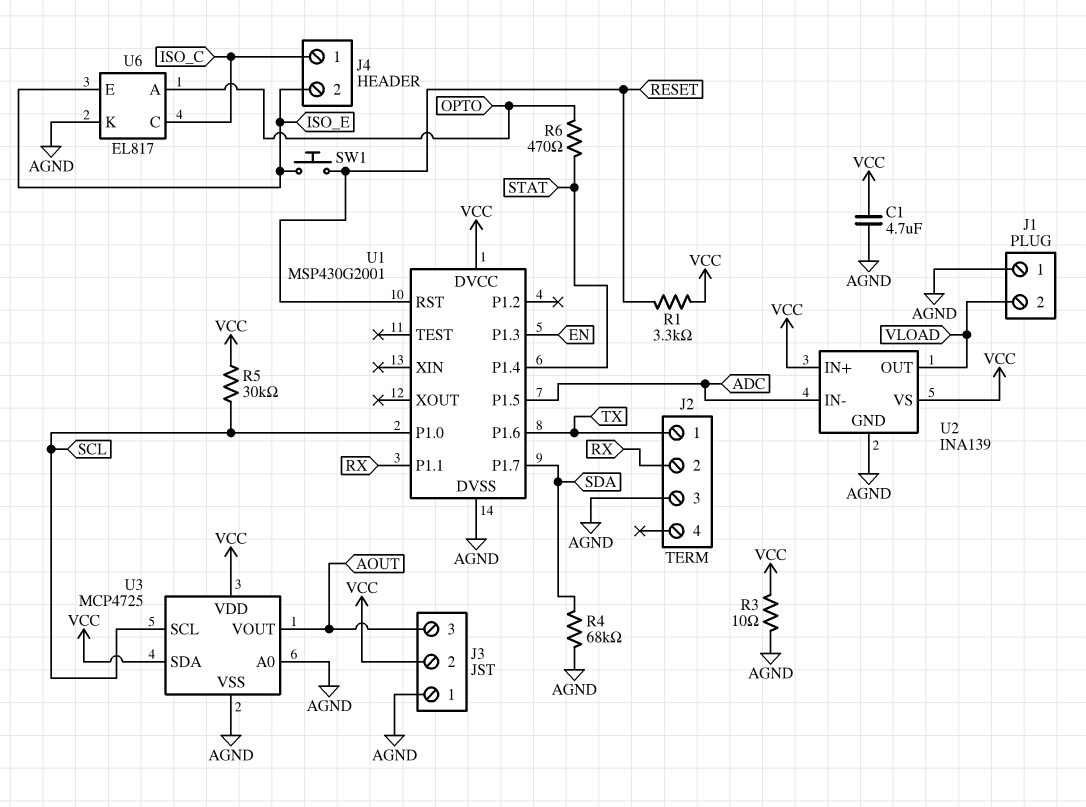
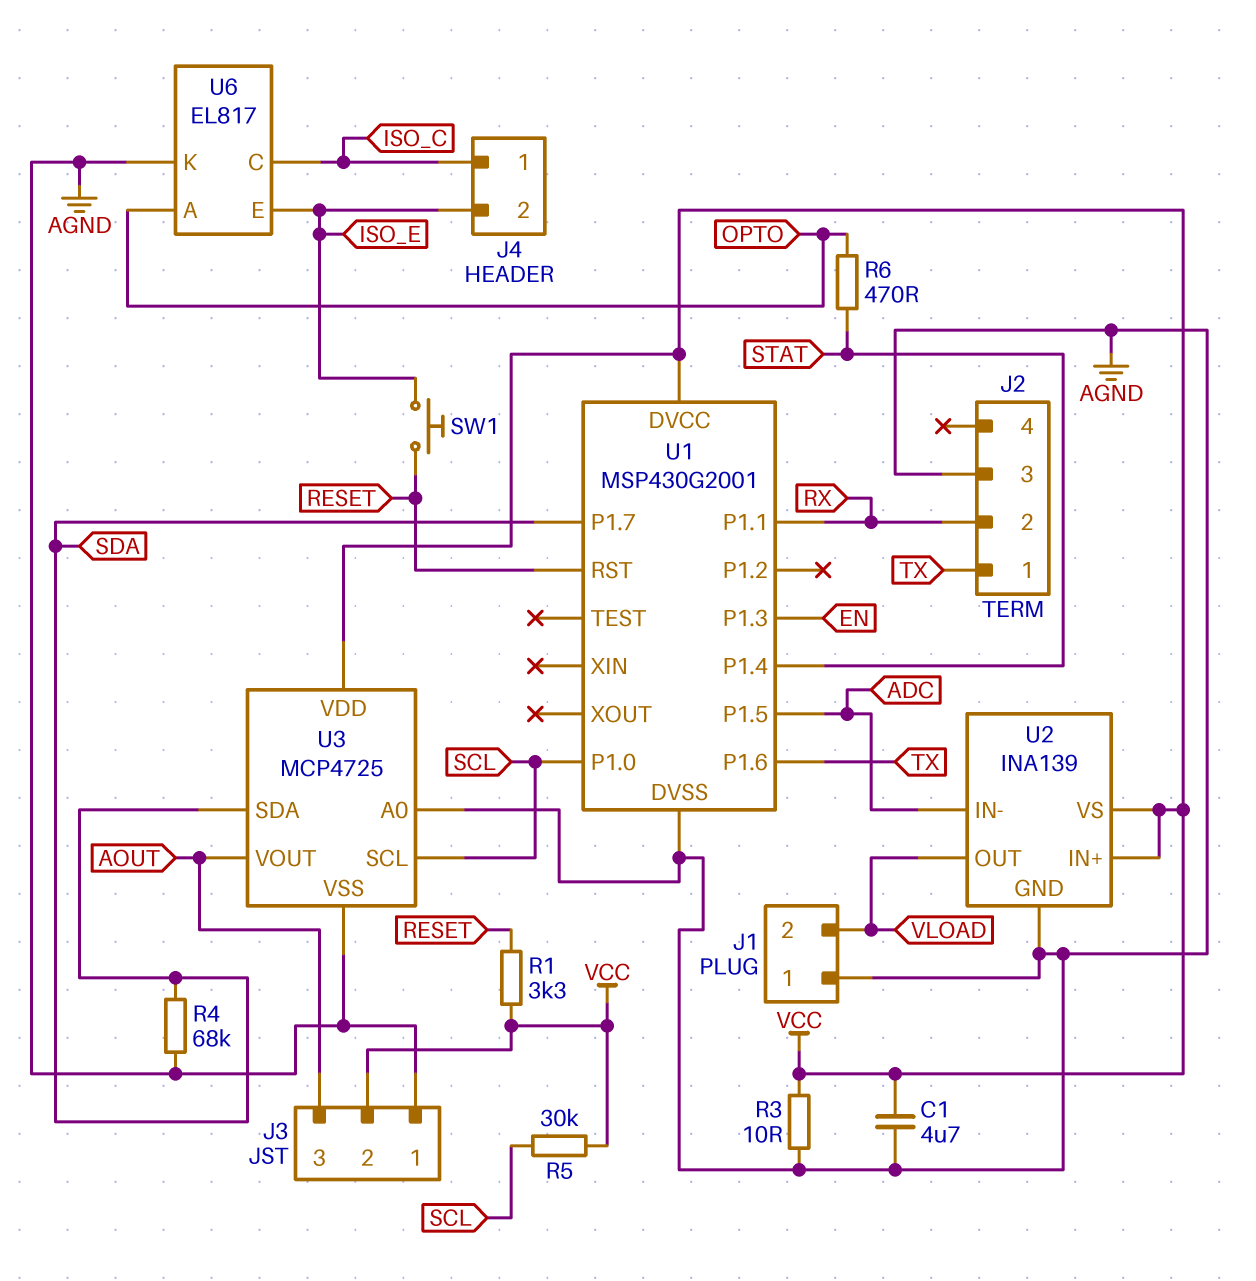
U3 pin SDA: VCC -> SDA

